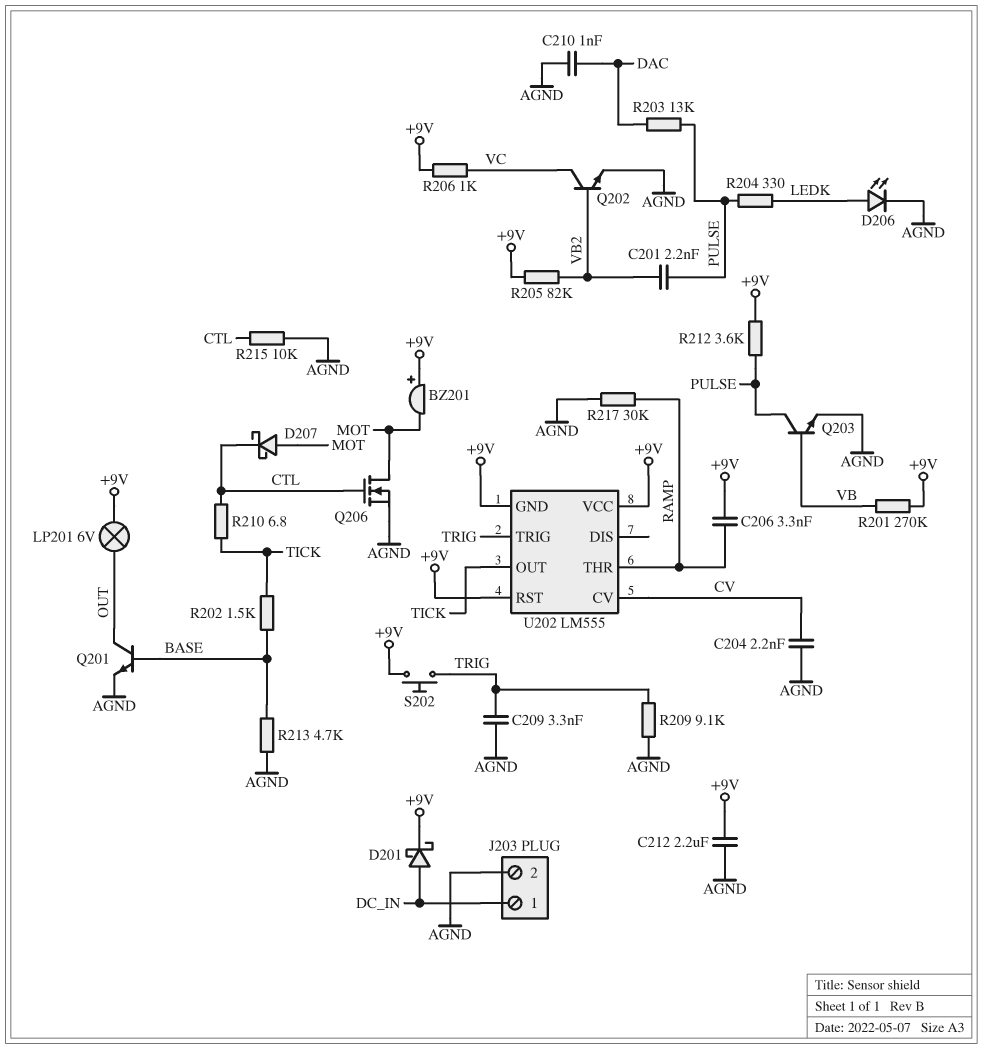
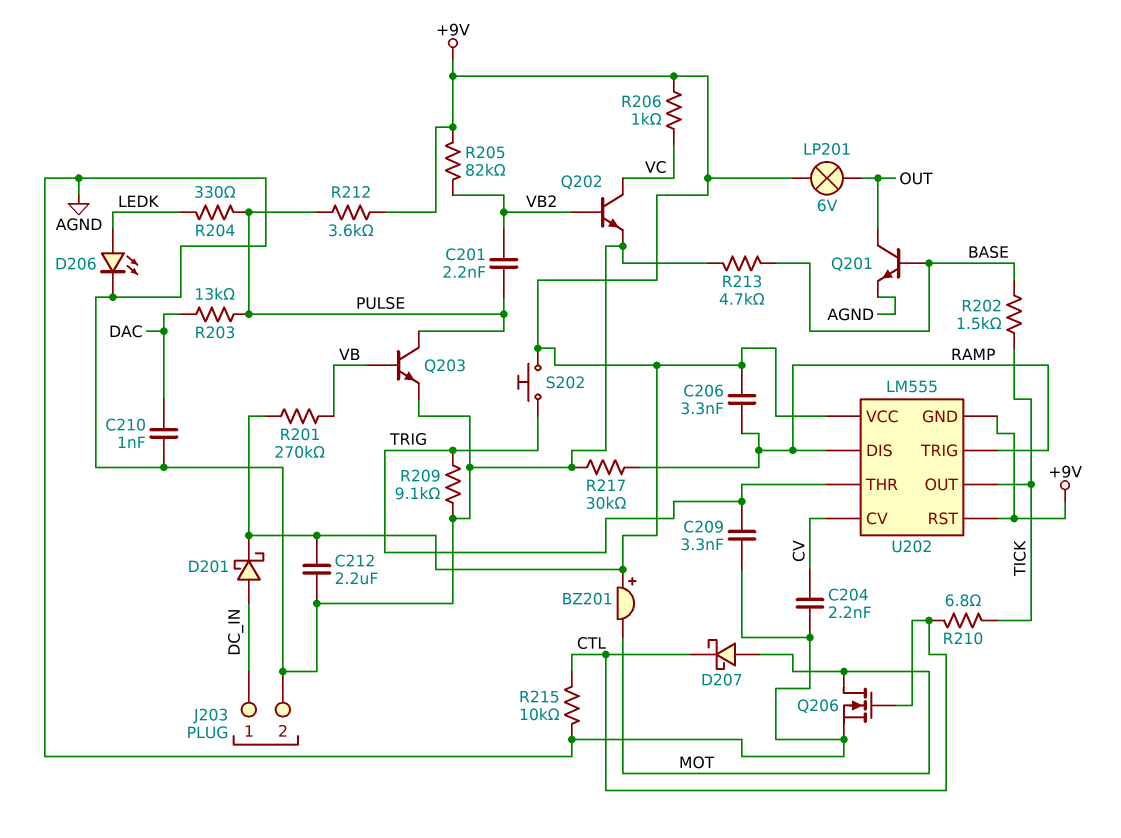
U202 pin DIS: none -> RAMP
U202 pin THR: RAMP -> TRIG
U202 pin TRIG: TRIG -> RAMP

